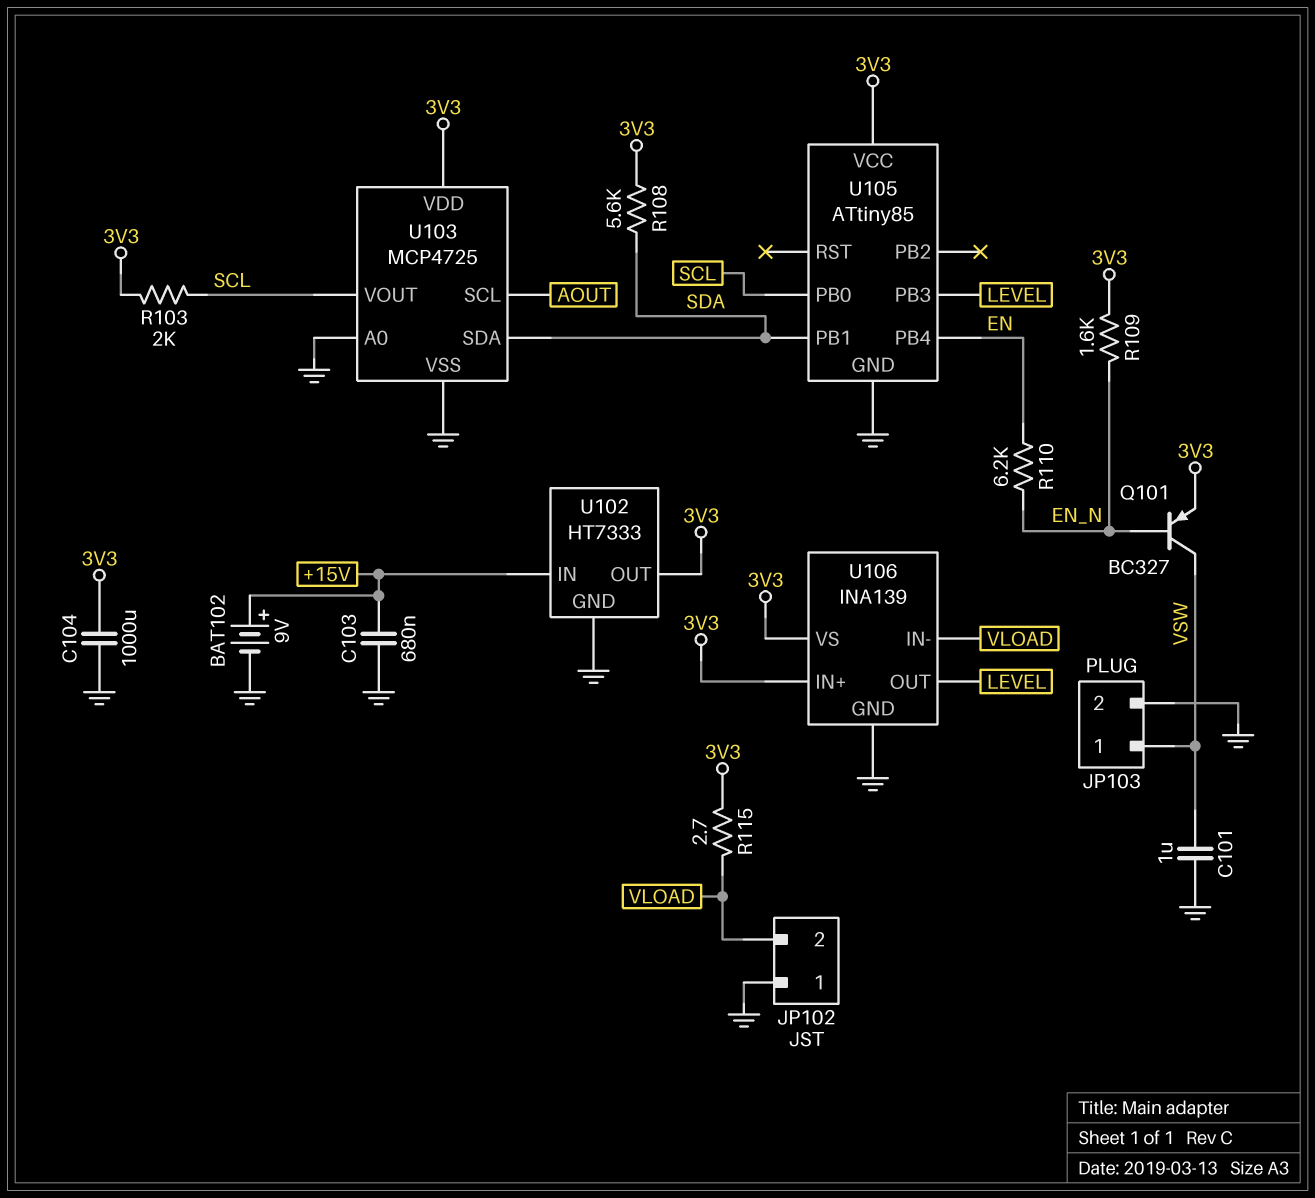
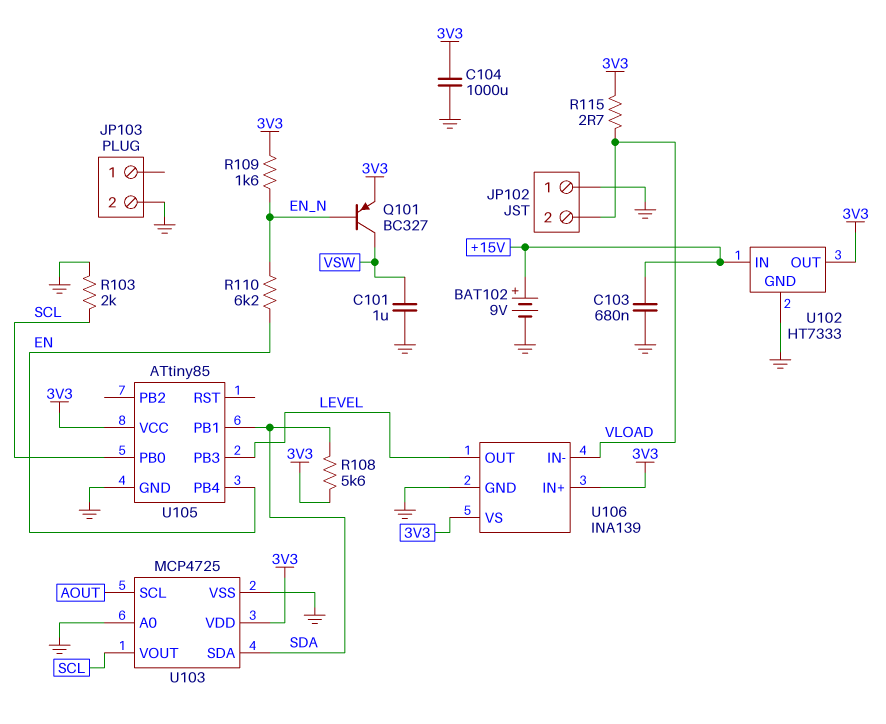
JP103 pin 1: VSW -> none
R103: 2k (3V3, SCL) -> 2k (GND, SCL)

